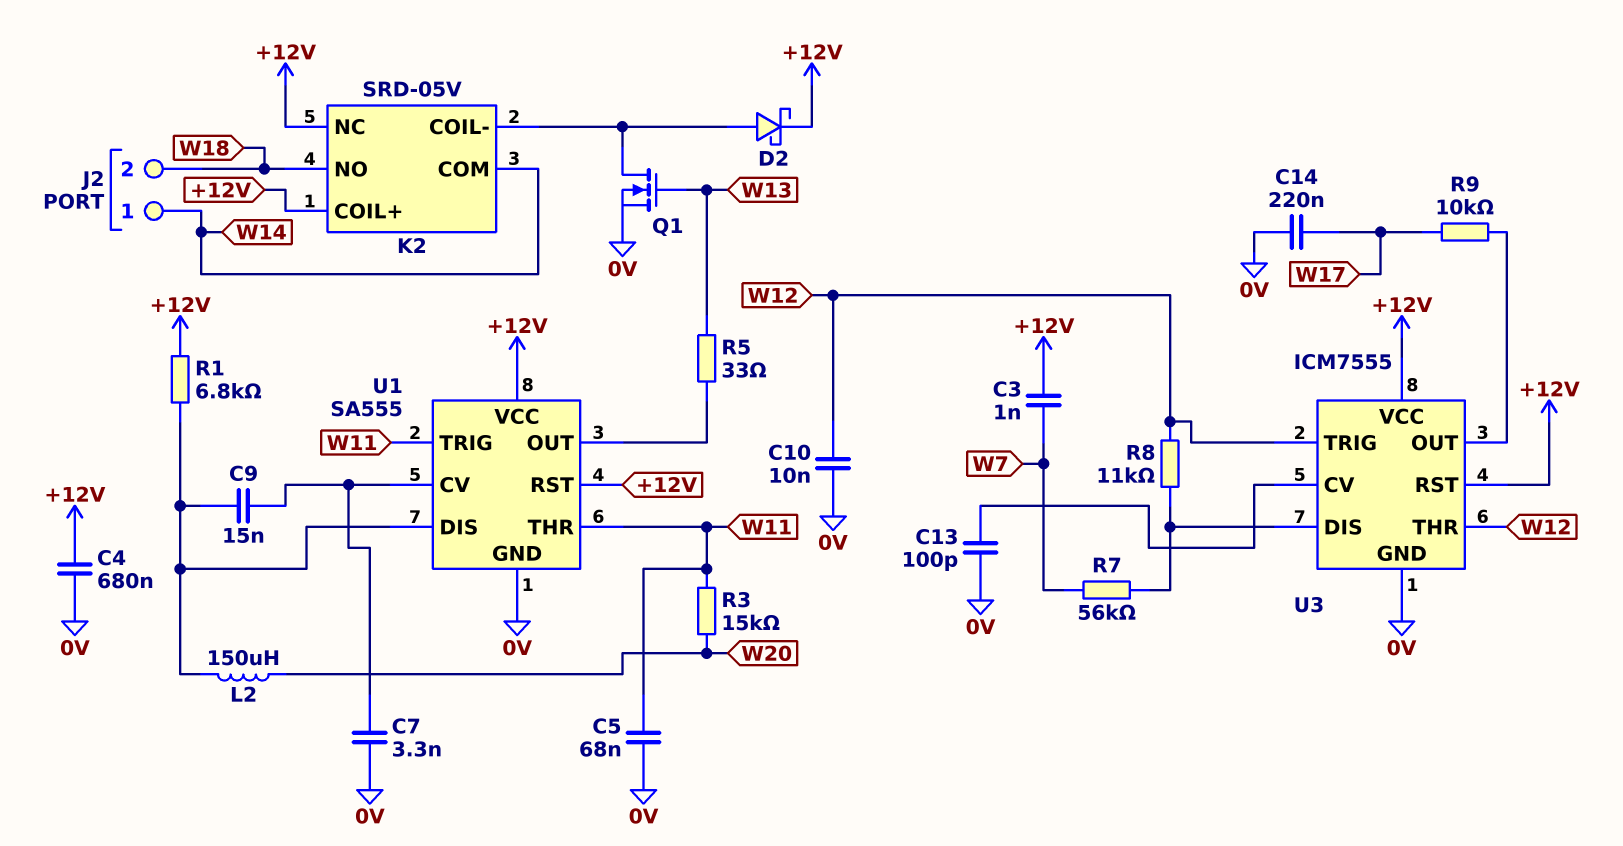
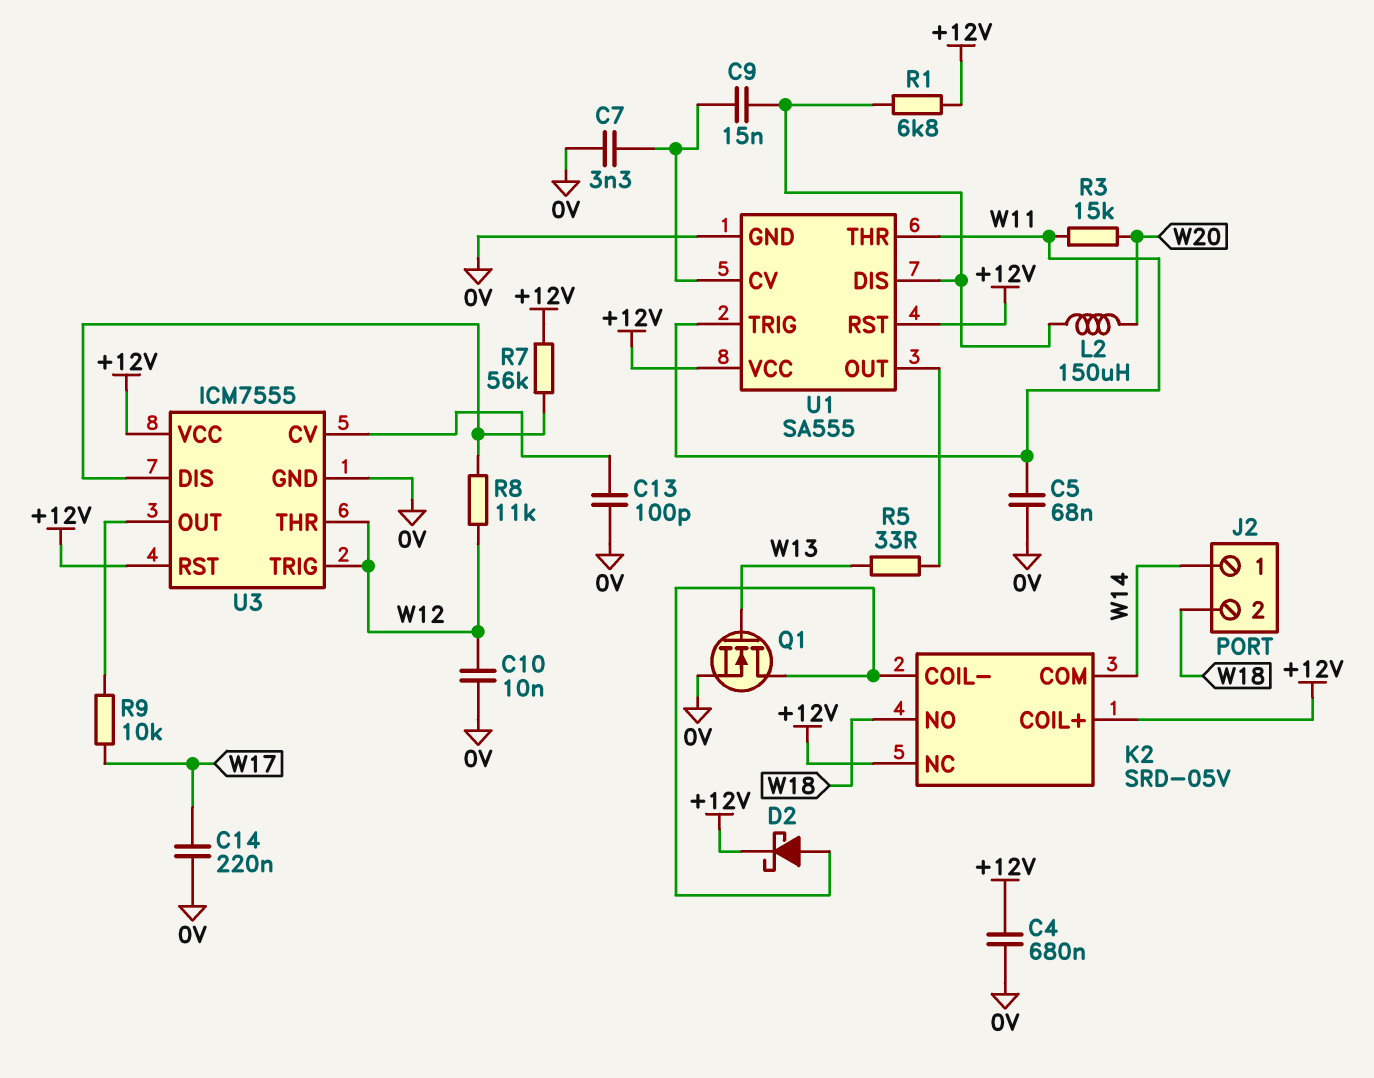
C3: 1nF (+12V, W7) -> none
R7: 56k (U3/DIS, W7) -> 56k (+12V, U3/DIS)

